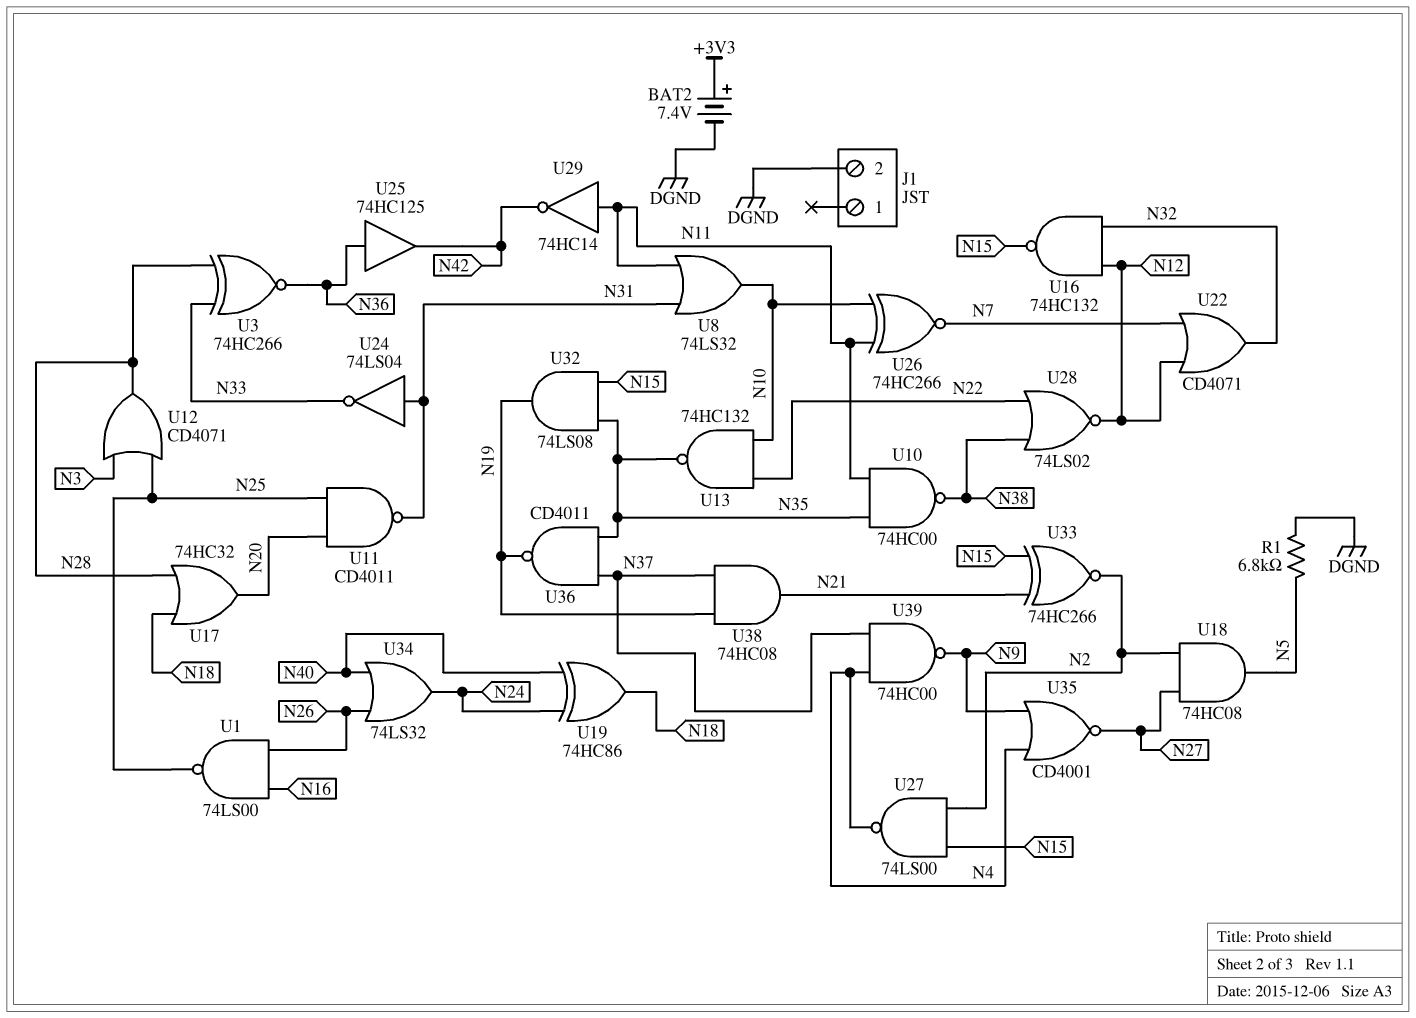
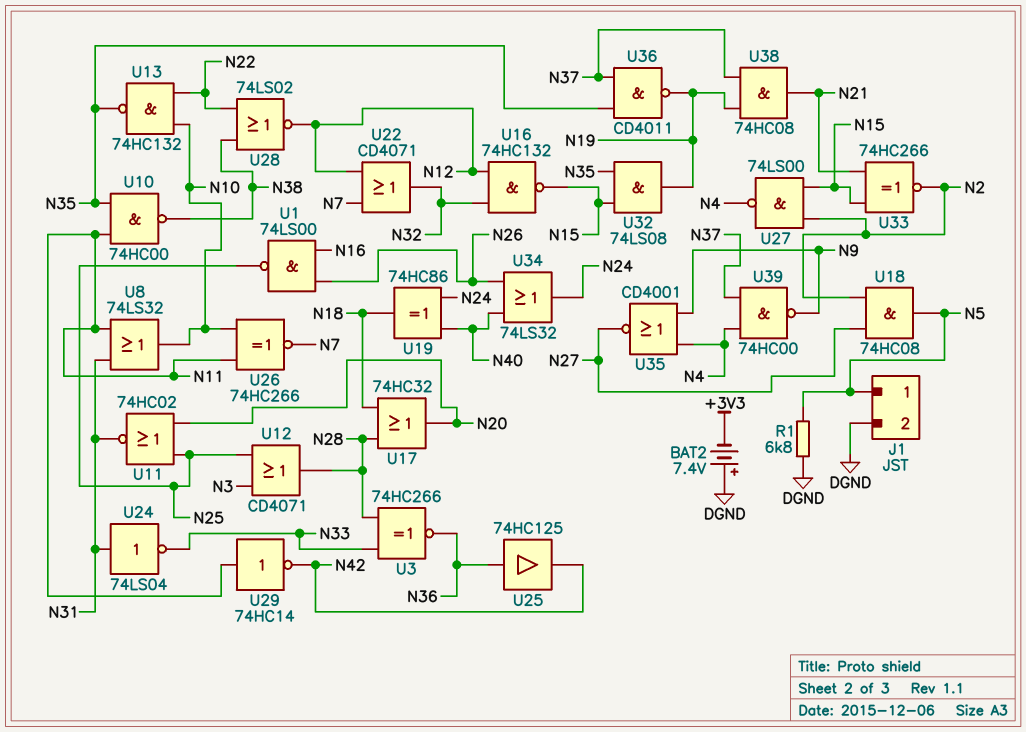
BAT2: 7.4V (plus +3V3, minus DGND) -> 7.4V (plus DGND, minus +3V3)
J1 pin 1: none -> N5
U11: NAND CD4011 (in N20, in N25, out N31) -> NOR 74HC02 (in N20, in N25, out N31)

